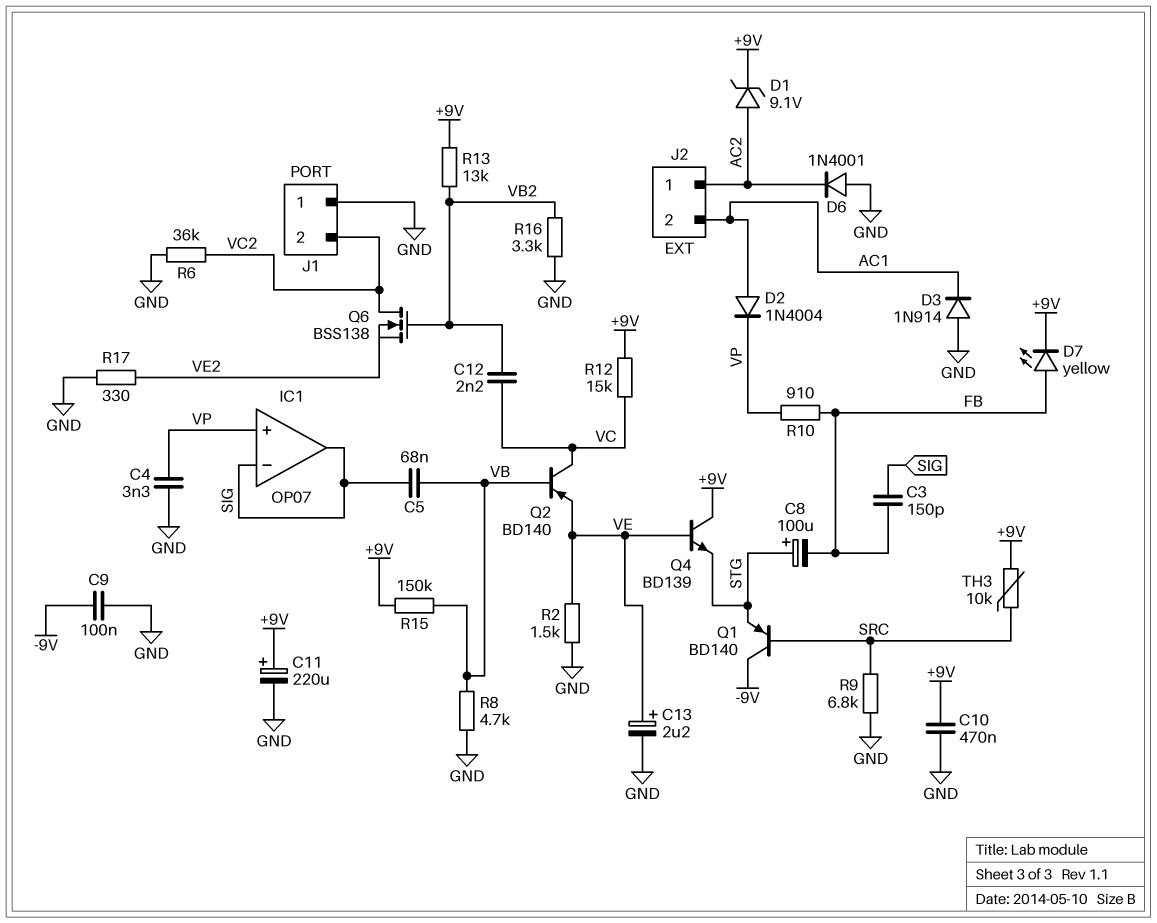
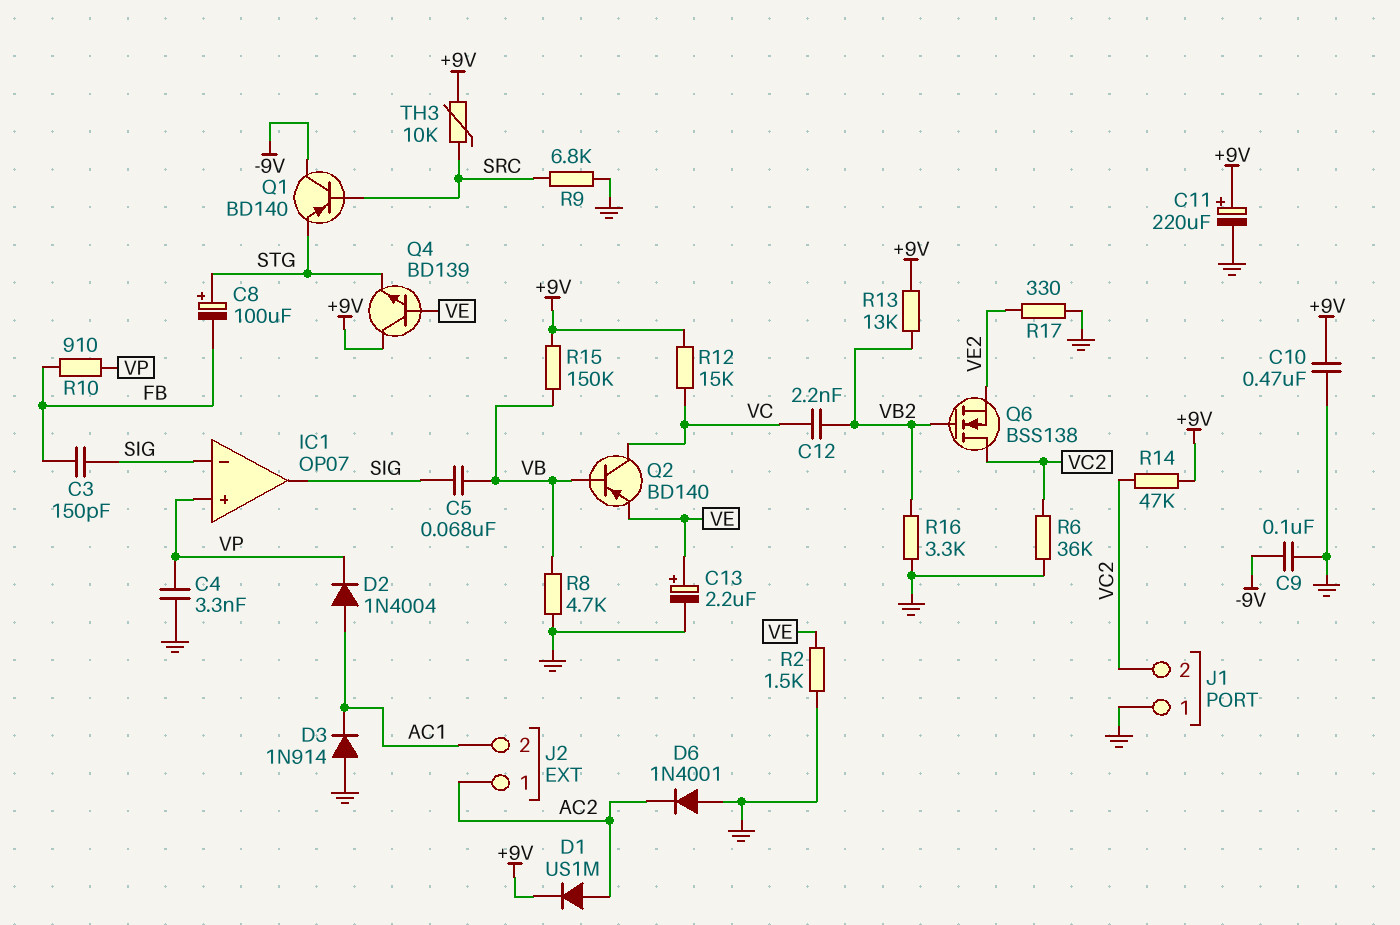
D1: zener 9.1V (A AC2, K +9V) -> diode US1M (A AC2, K +9V)
D7: LED yellow (A FB, K +9V) -> none
R14: none -> 47k (+9V, VC2)

